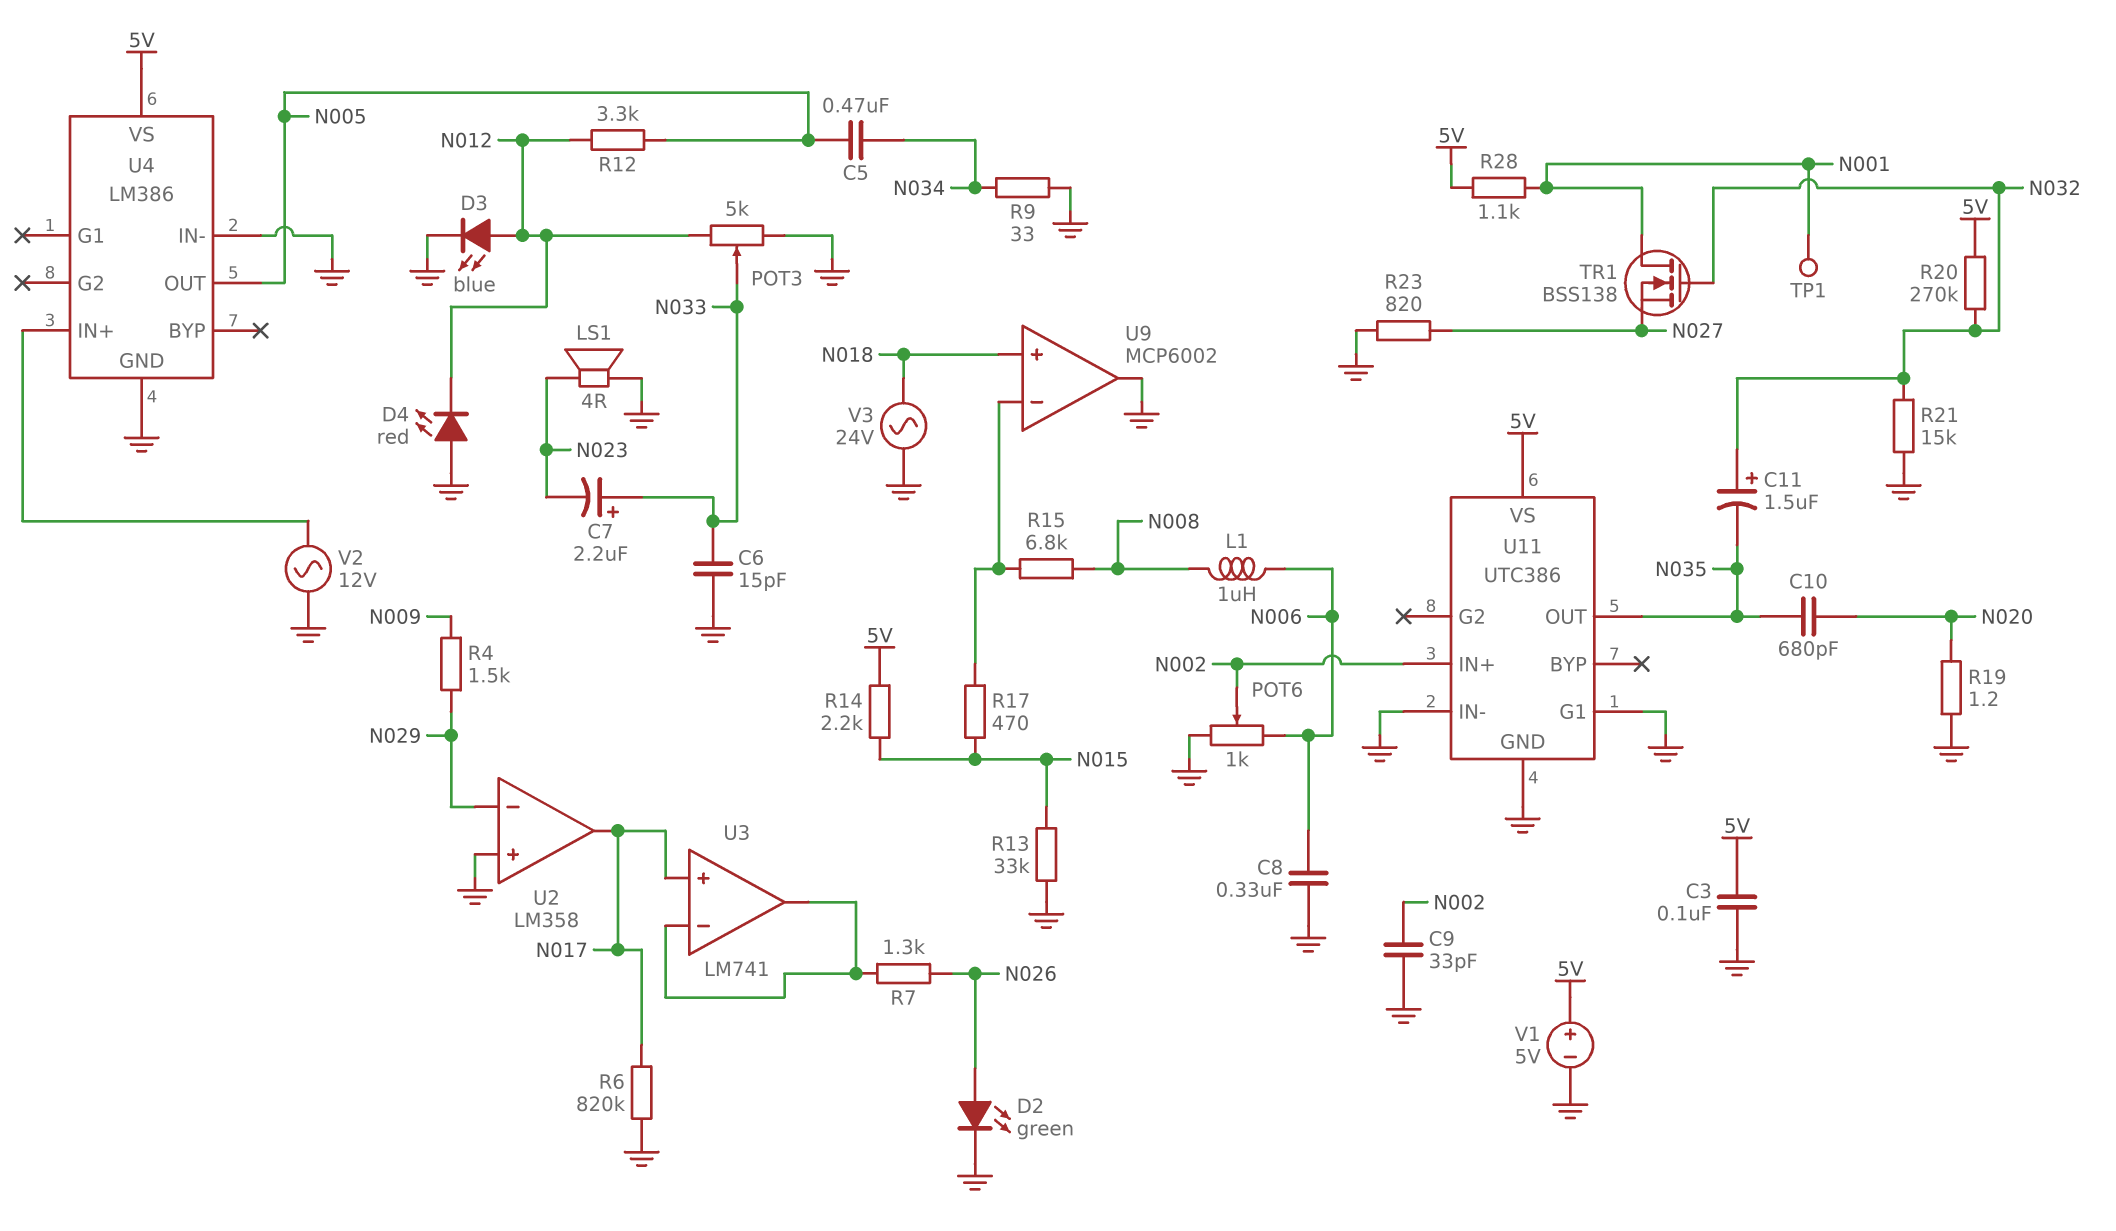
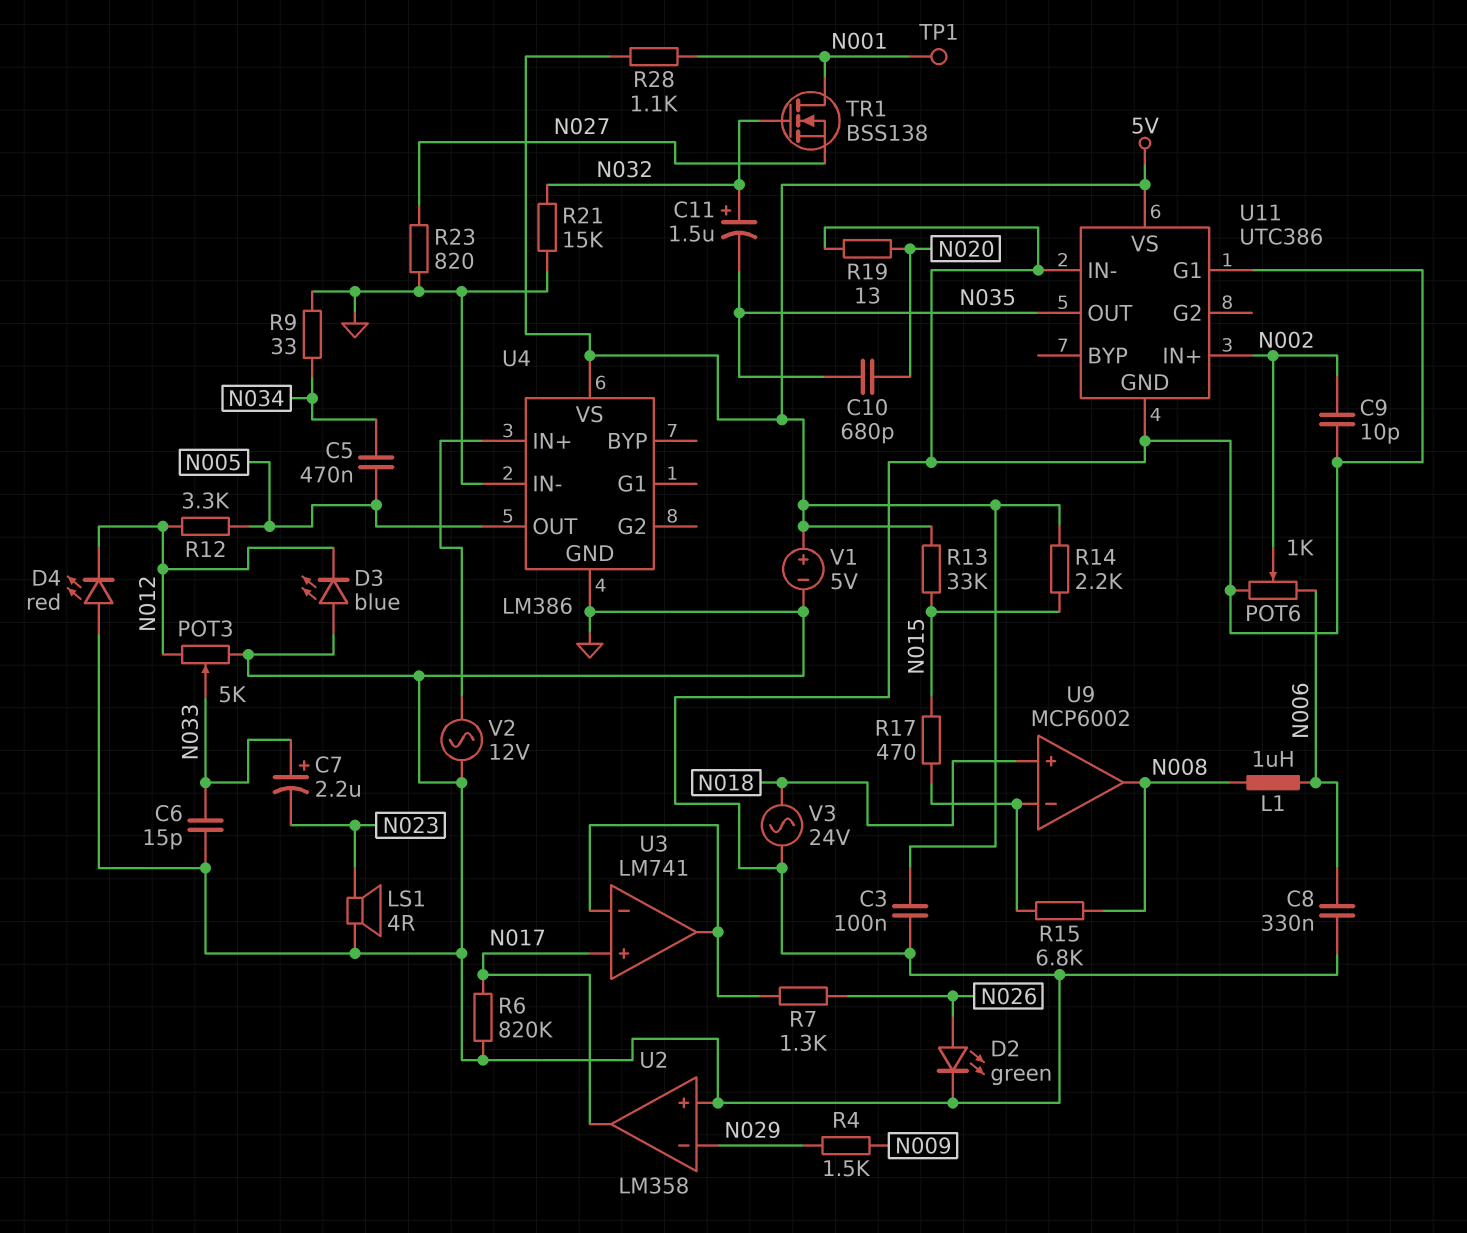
C9: 33pF (GND, N002) -> 10pF (GND, N002)
D3: LED blue (A N012, K GND) -> LED blue (A GND, K N012)
R13: 33k (GND, N015) -> 33k (5V, N015)
R19: 1.2 (GND, N020) -> 13 (GND, N020)
R20: 270k (5V, N032) -> none
U9 pin out: GND -> N008

